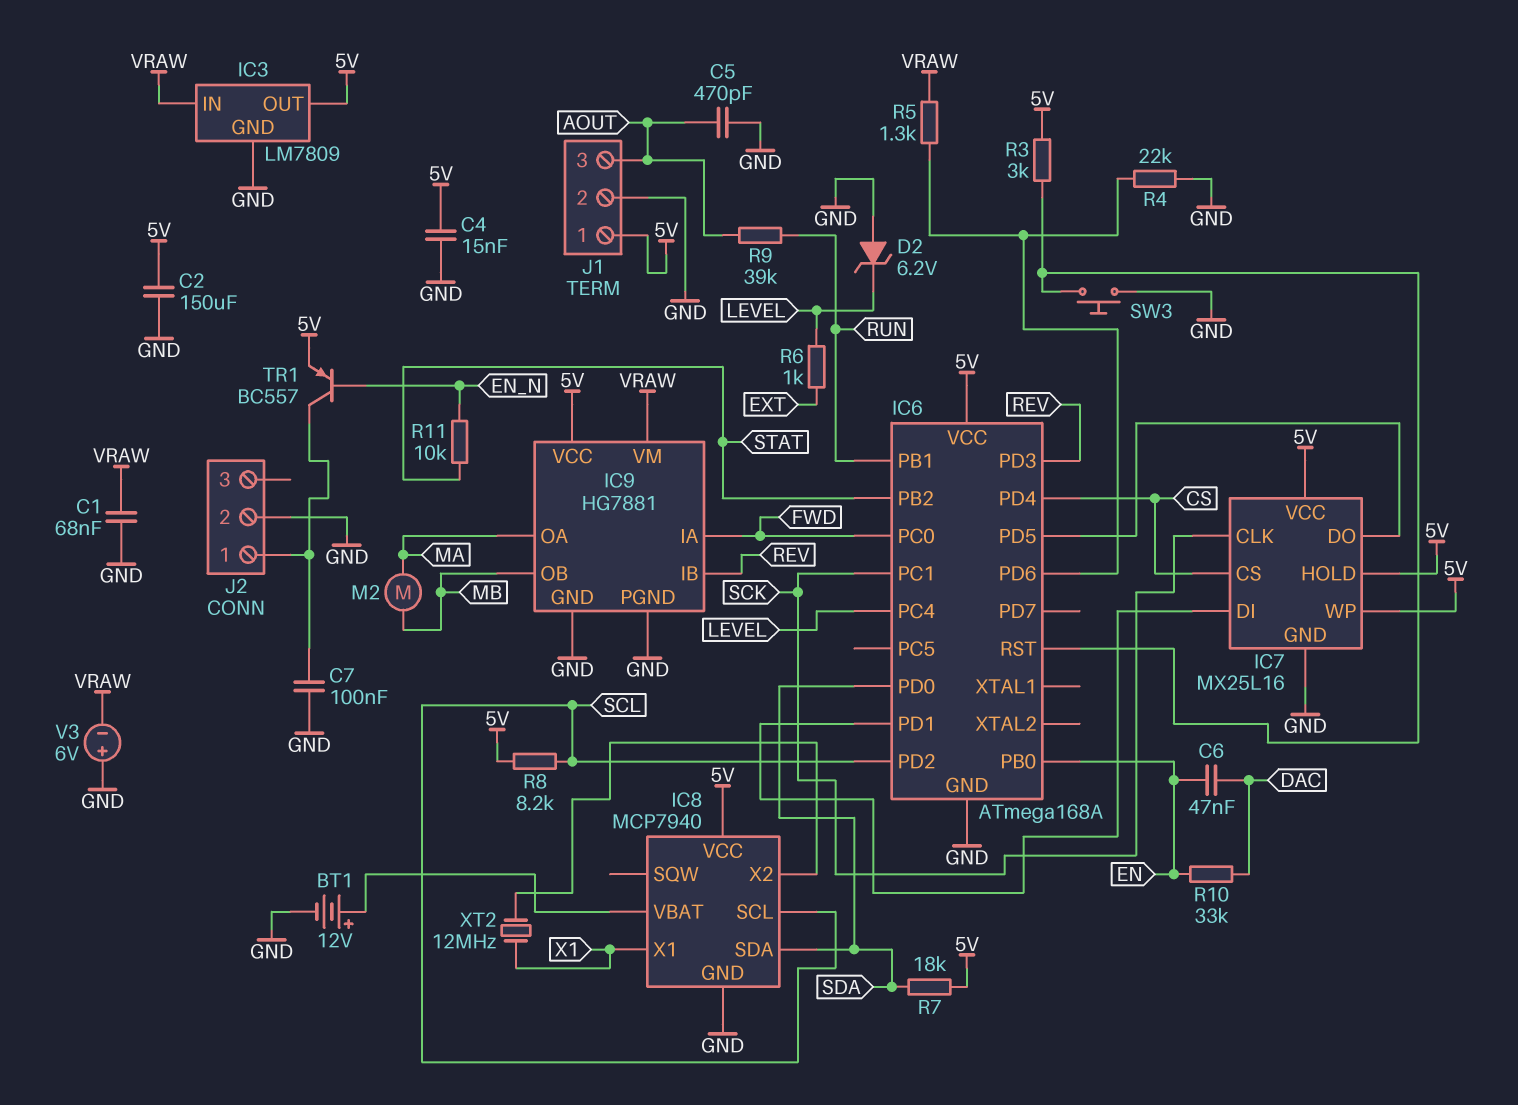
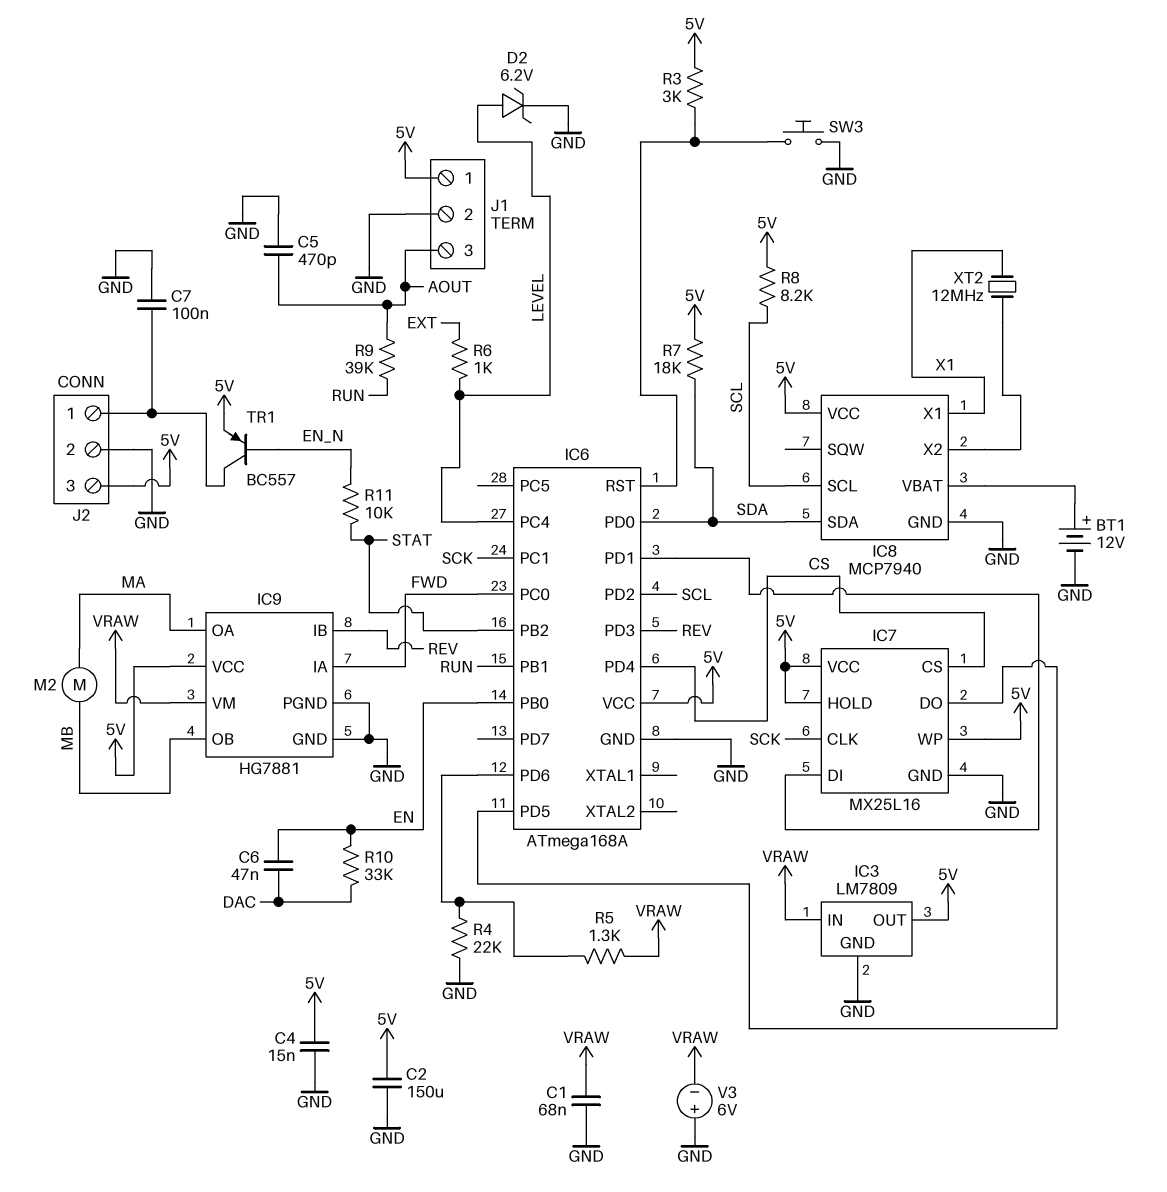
D2: zener 6.2V (A GND, K LEVEL) -> zener 6.2V (A LEVEL, K GND)
J2 pin 3: none -> 5V

